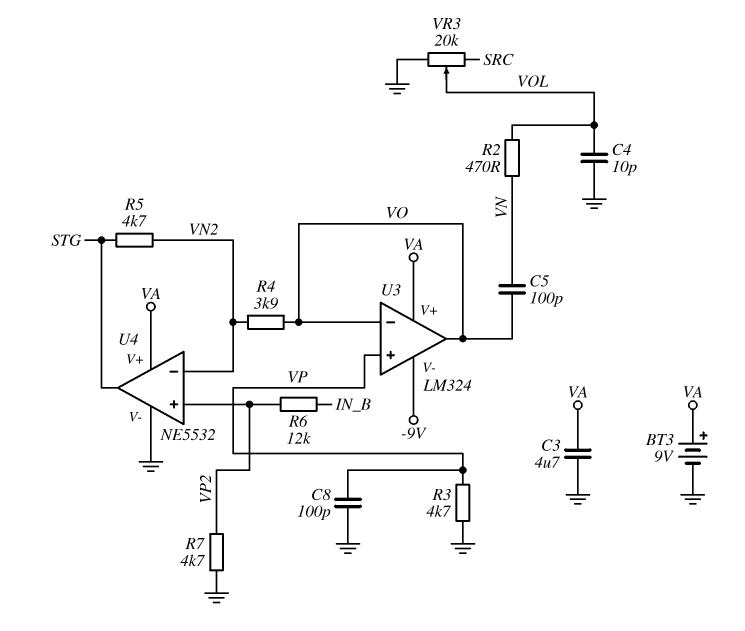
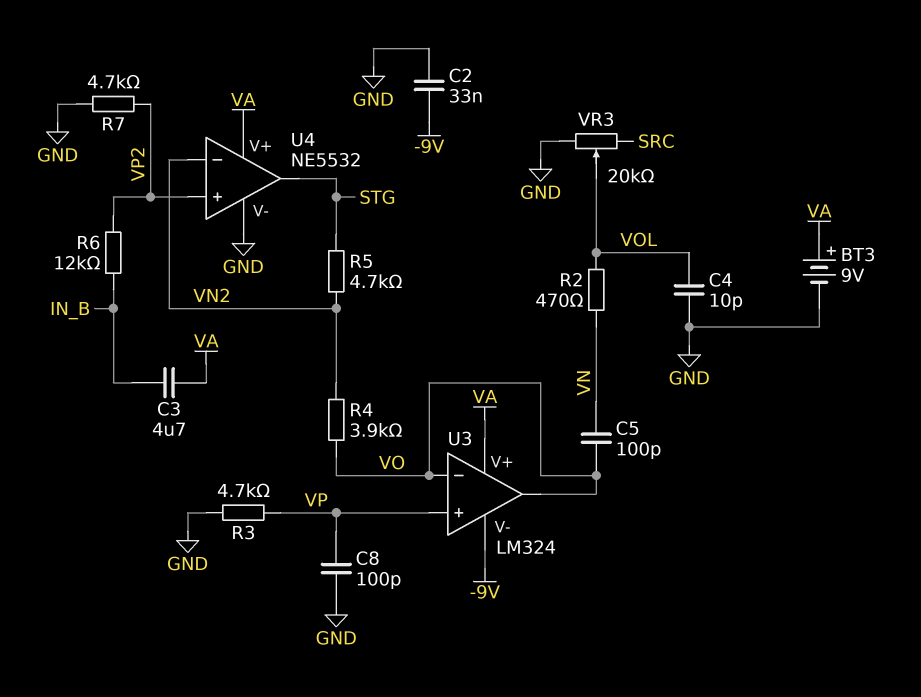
C2: none -> 33nF (-9V, GND)
C3: 4.7uF (GND, VA) -> 4.7uF (IN_B, VA)

